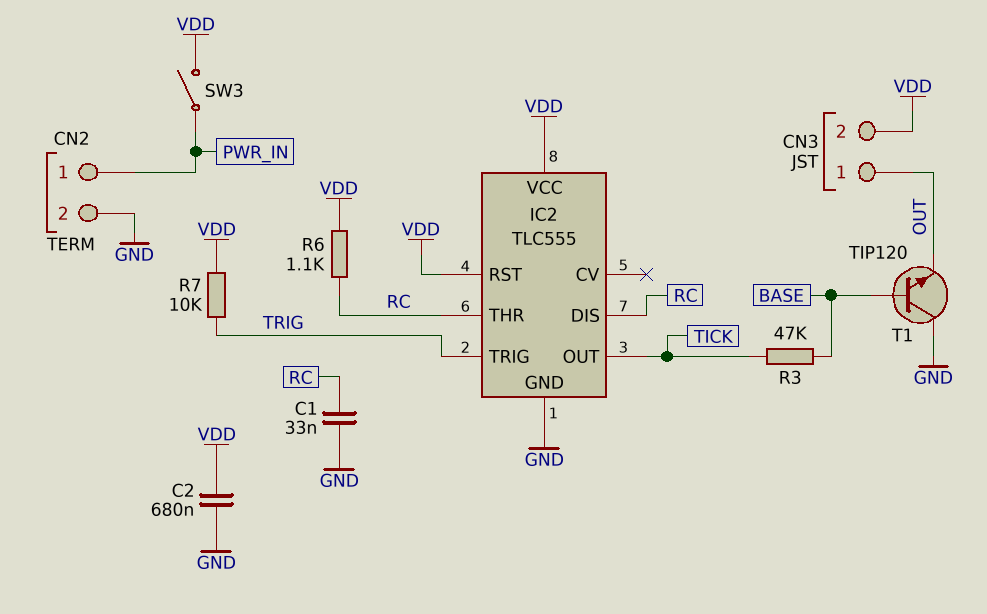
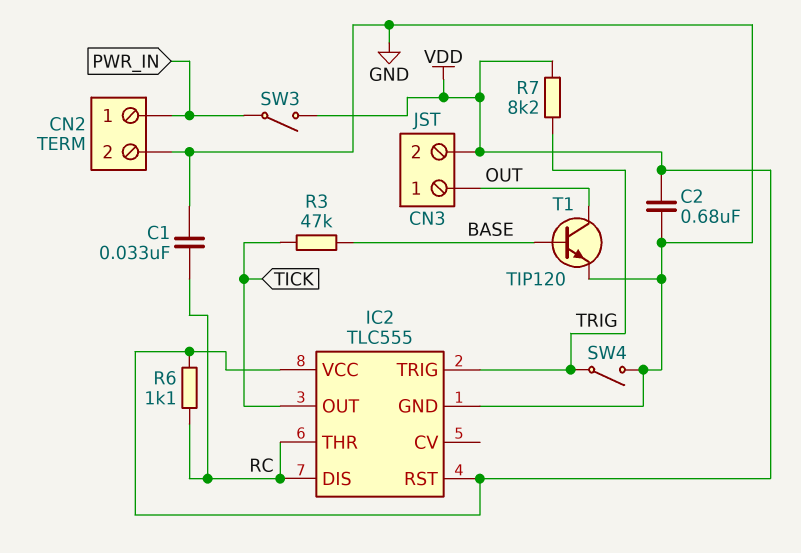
R7: 10k (TRIG, VDD) -> 8.2k (TRIG, VDD)
SW4: none -> switch (GND, TRIG)
T1: NPN TIP120 (B BASE, C GND, E OUT) -> NPN TIP120 (B BASE, C OUT, E GND)

